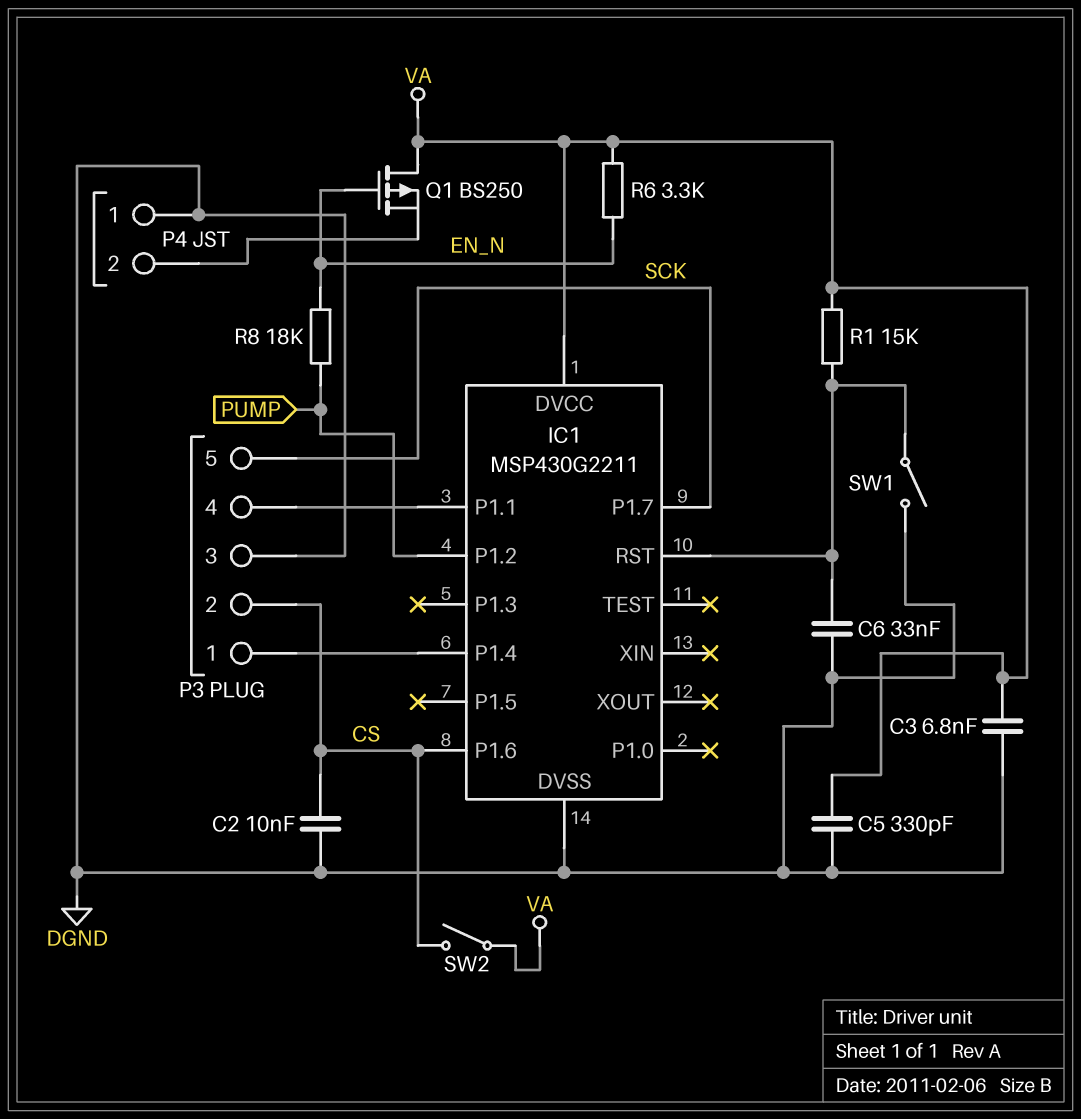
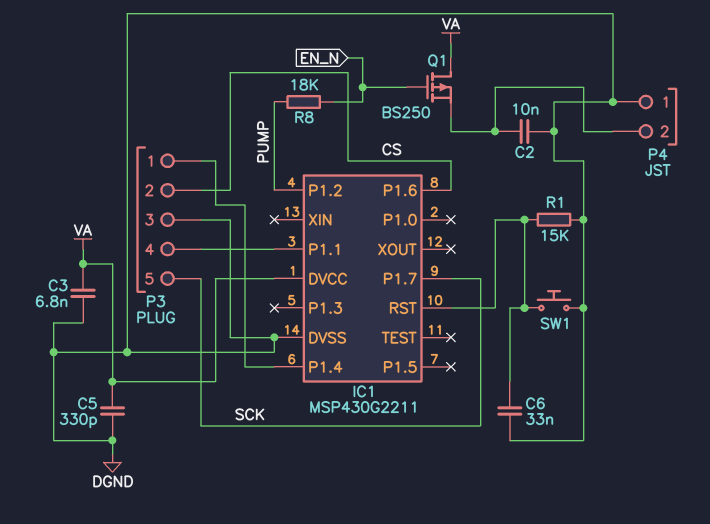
C2: 10nF (CS, DGND) -> 10nF (DGND, P4/2)
R1: 15k (IC1/RST, VA) -> 15k (DGND, IC1/RST)
R6: 3.3k (EN_N, VA) -> none
SW1: switch (DGND, IC1/RST) -> button (DGND, IC1/RST)
SW2: switch (CS, VA) -> none

